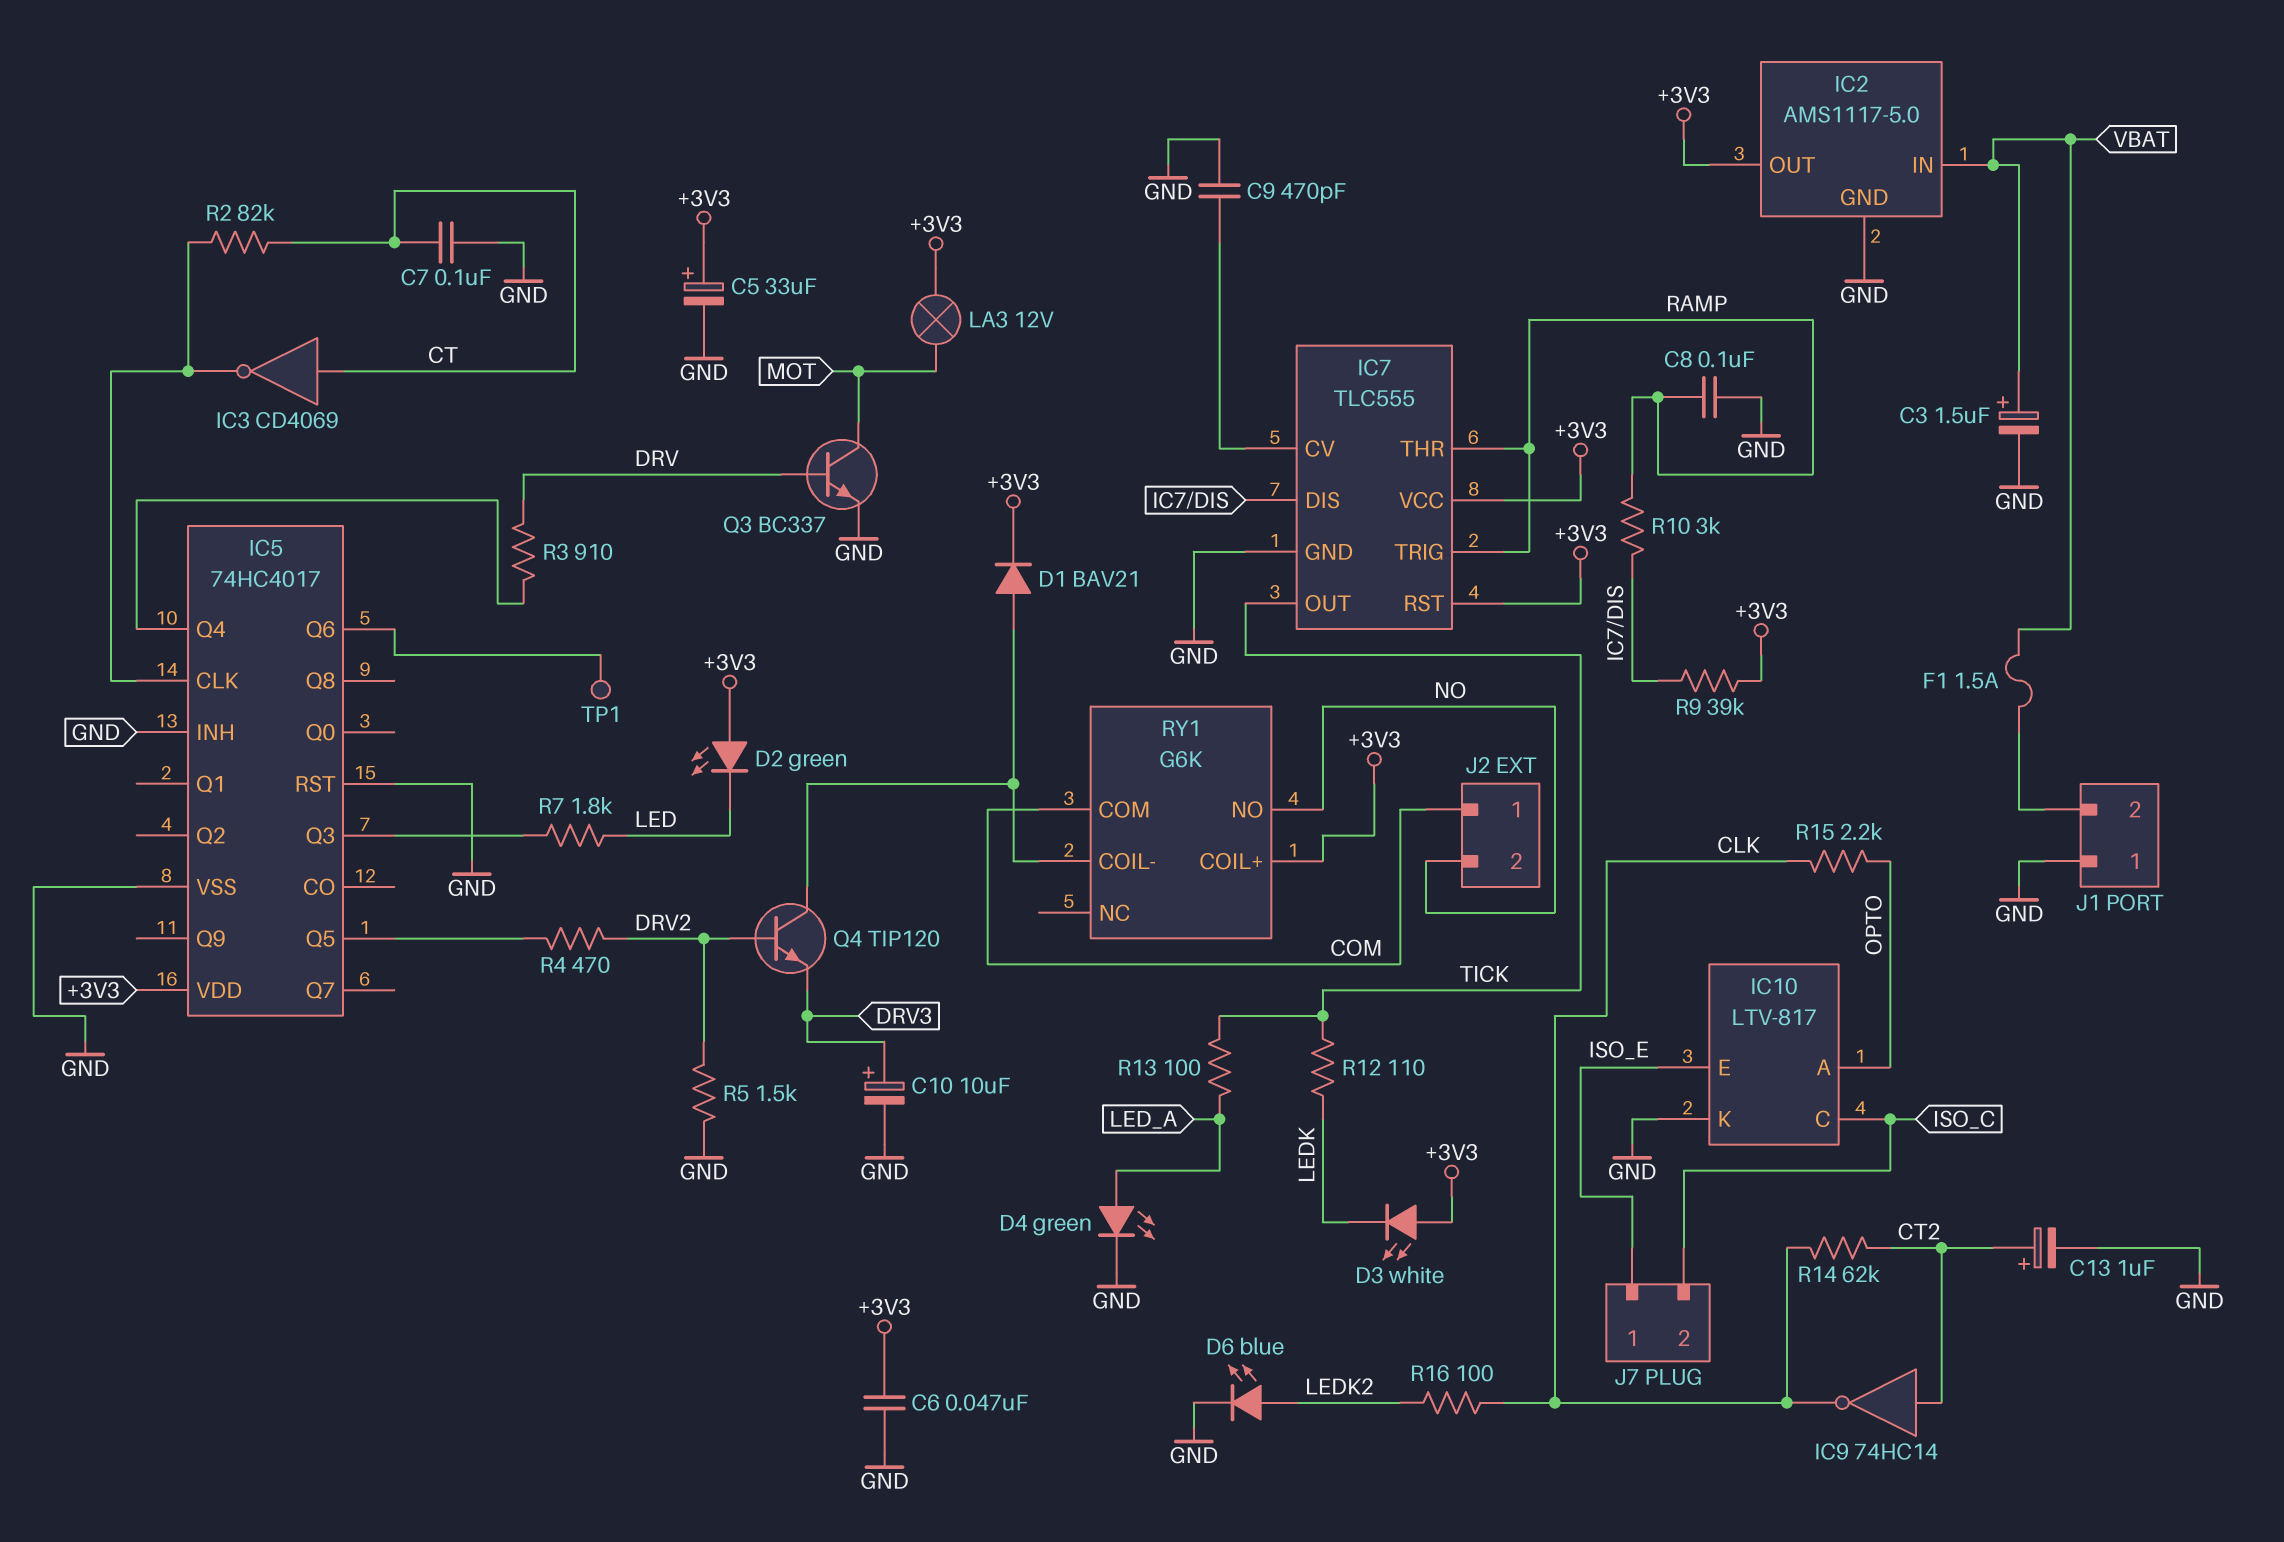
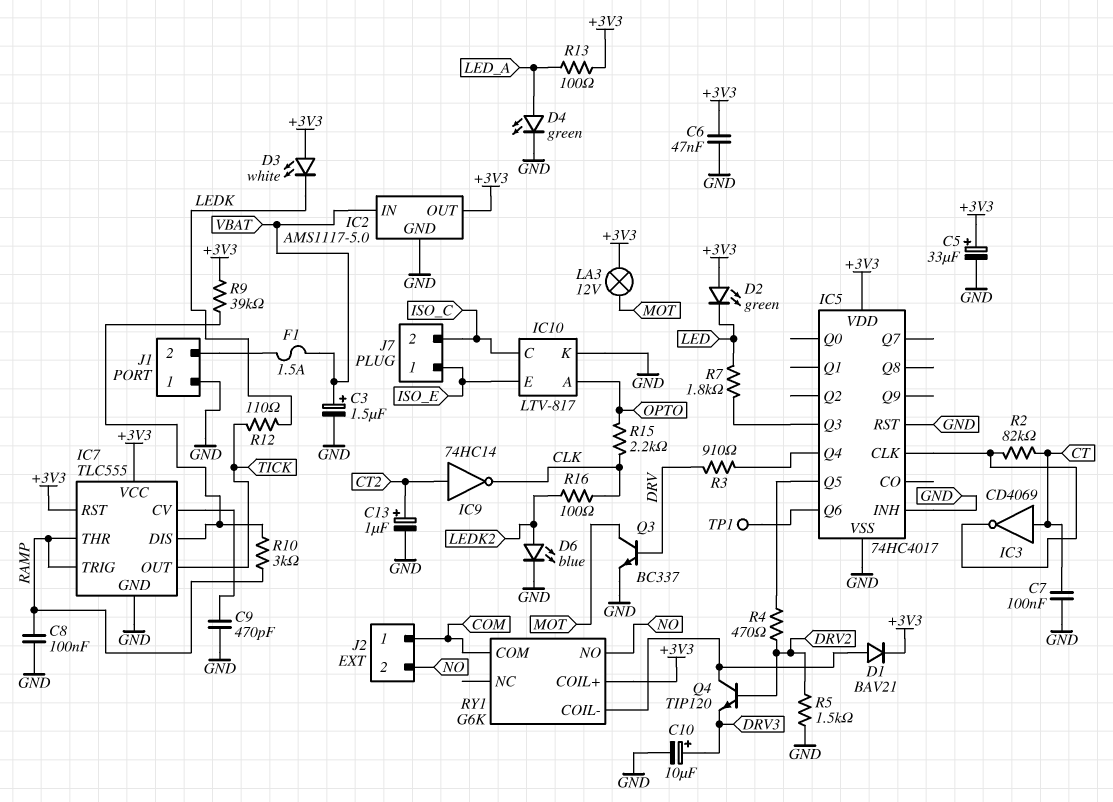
R13: 100 (LED_A, TICK) -> 100 (+3V3, LED_A)
R14: 62k (CLK, CT2) -> none

